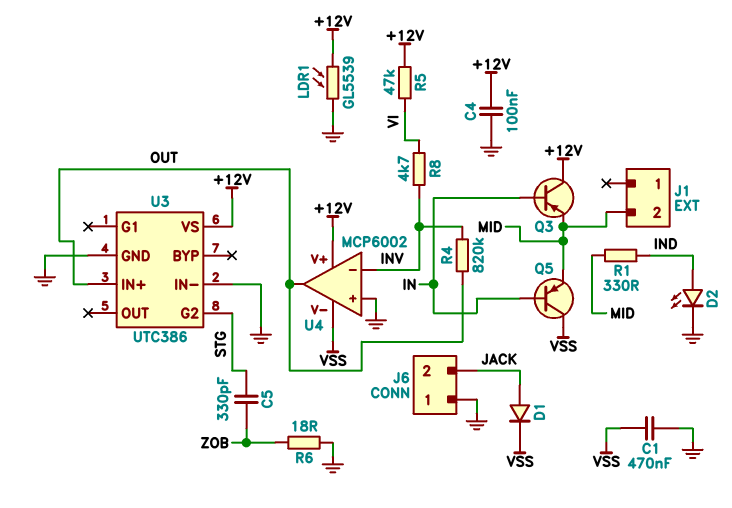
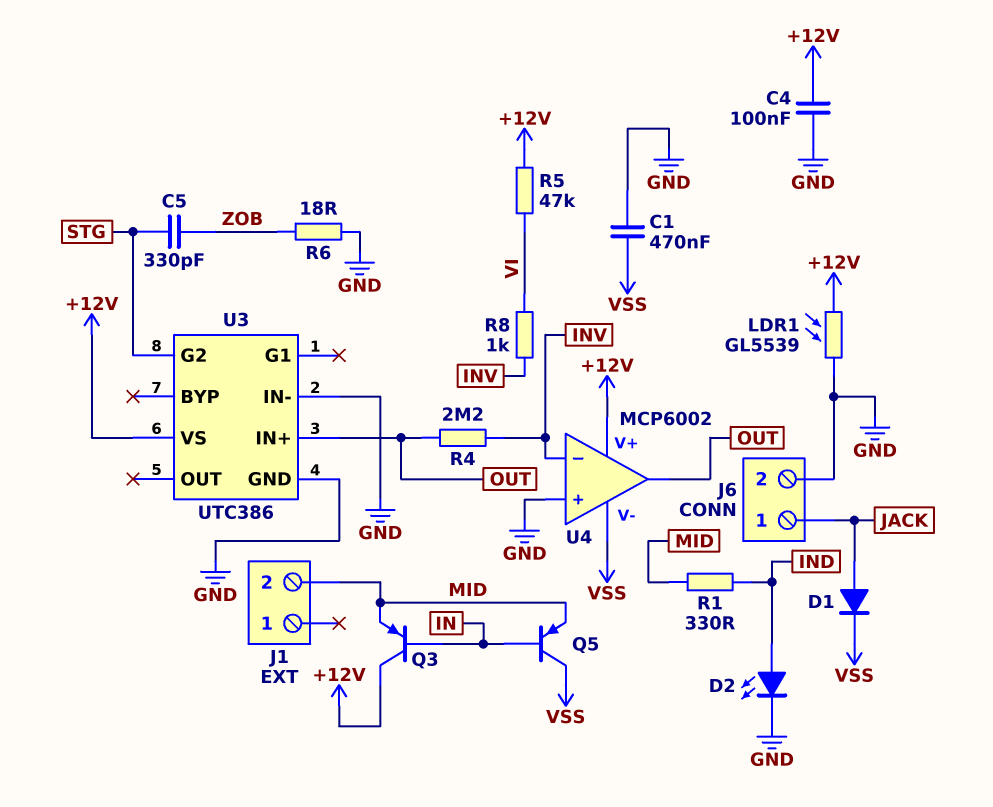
J6 pin 1: GND -> JACK
J6 pin 2: JACK -> GND
R4: 820k (INV, OUT) -> 2.2M (INV, OUT)
R8: 4.7k (INV, VI) -> 1k (INV, VI)

